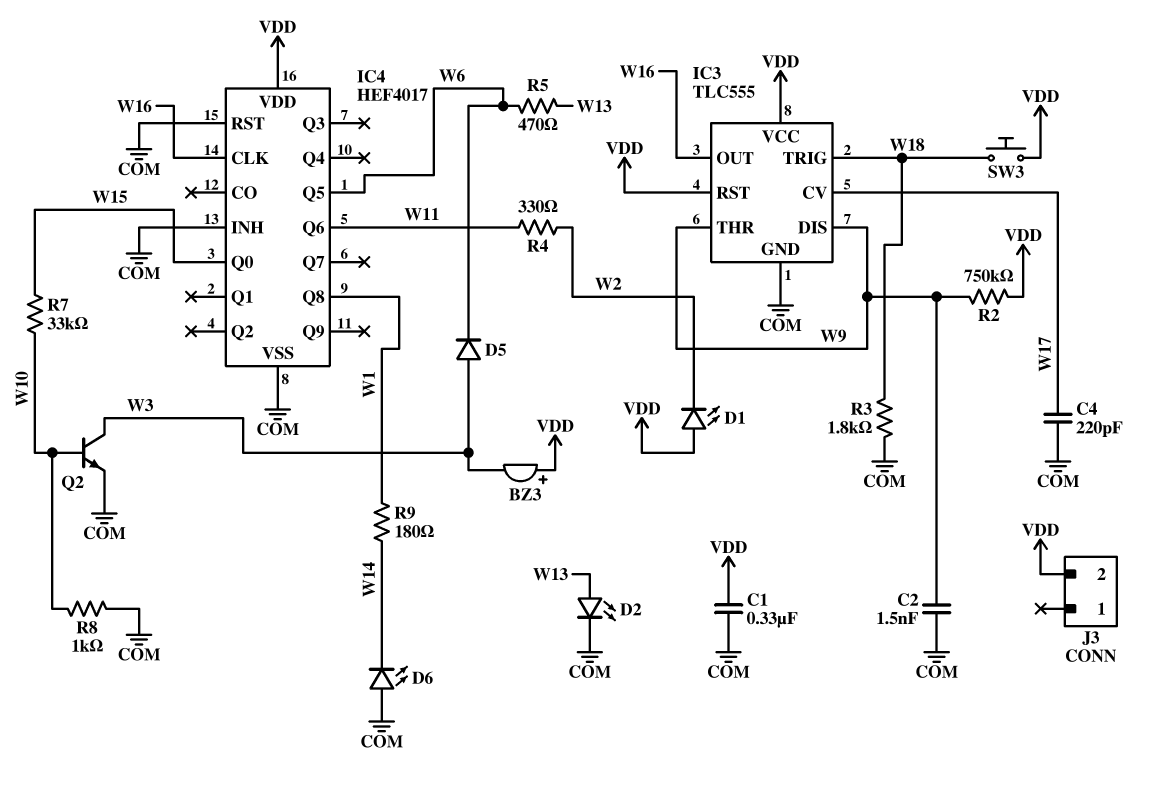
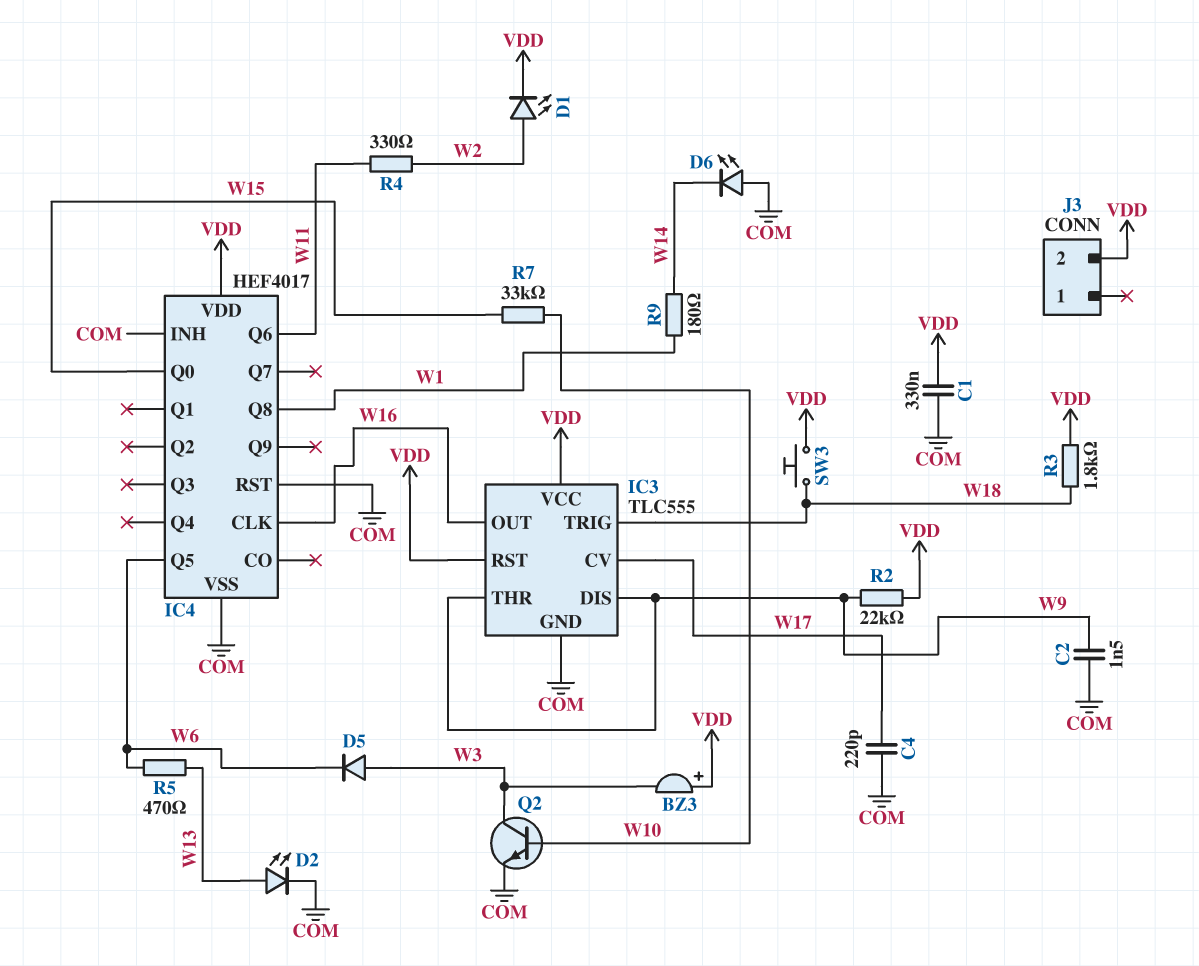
D1: LED (A VDD, K W2) -> LED (A W2, K VDD)
R2: 750k (VDD, W9) -> 22k (VDD, W9)
R3: 1.8k (COM, W18) -> 1.8k (VDD, W18)
R8: 1k (COM, W10) -> none

